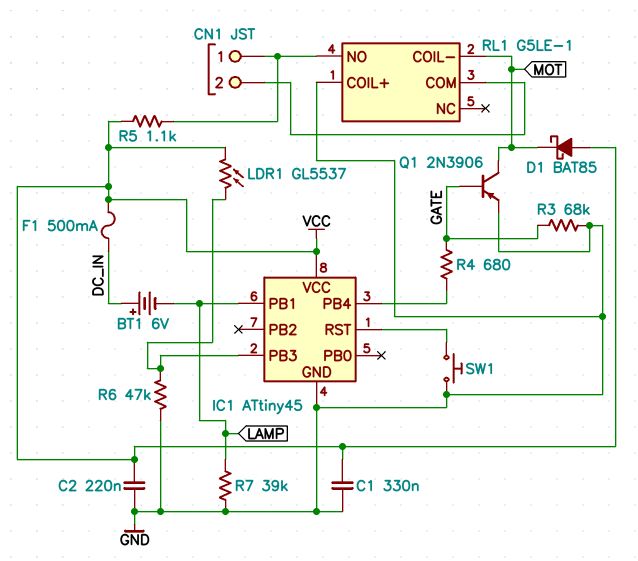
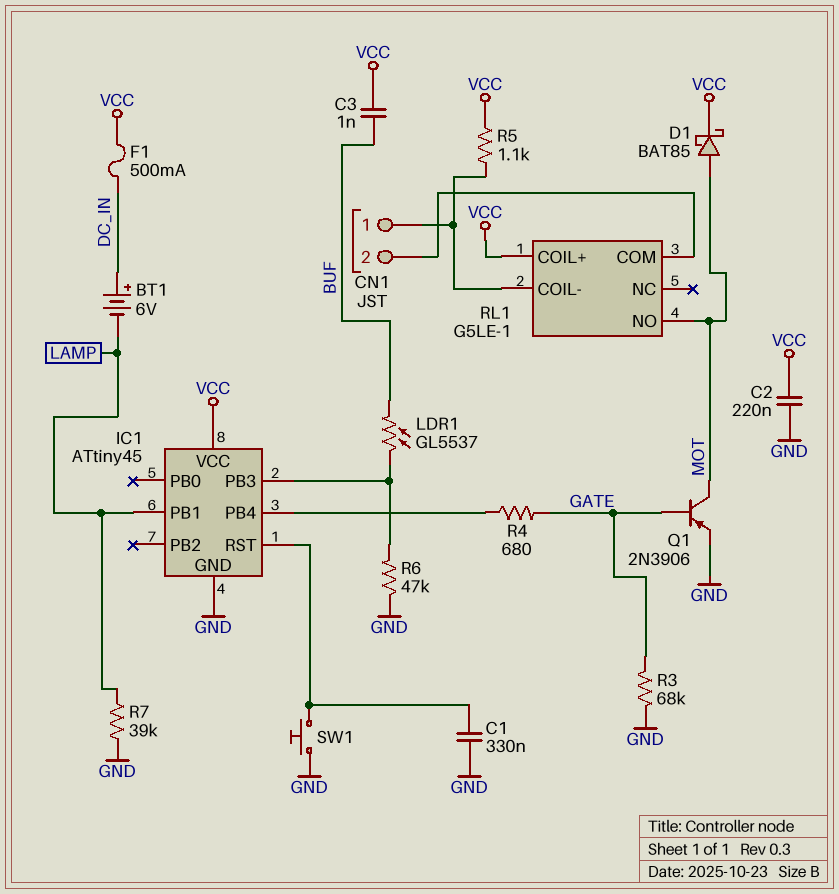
C1: 330nF (GND, VCC) -> 330nF (GND, IC1/RST)
C3: none -> 1nF (BUF, VCC)
D1: schottky BAT85 (A VCC, K MOT) -> schottky BAT85 (A MOT, K VCC)
LDR1: GL5537 (IC1/PB3, VCC) -> GL5537 (BUF, IC1/PB3)
RL1 pin COIL+: GND -> VCC
RL1 pin COIL-: MOT -> CN1/1
RL1 pin NO: CN1/1 -> MOT

